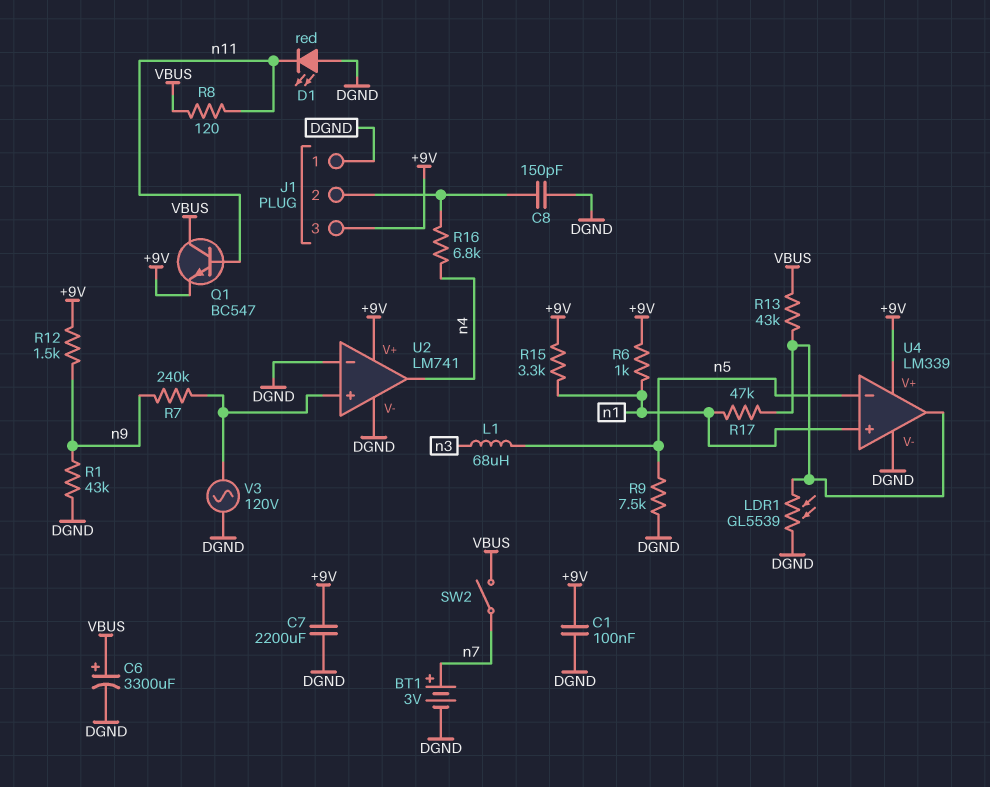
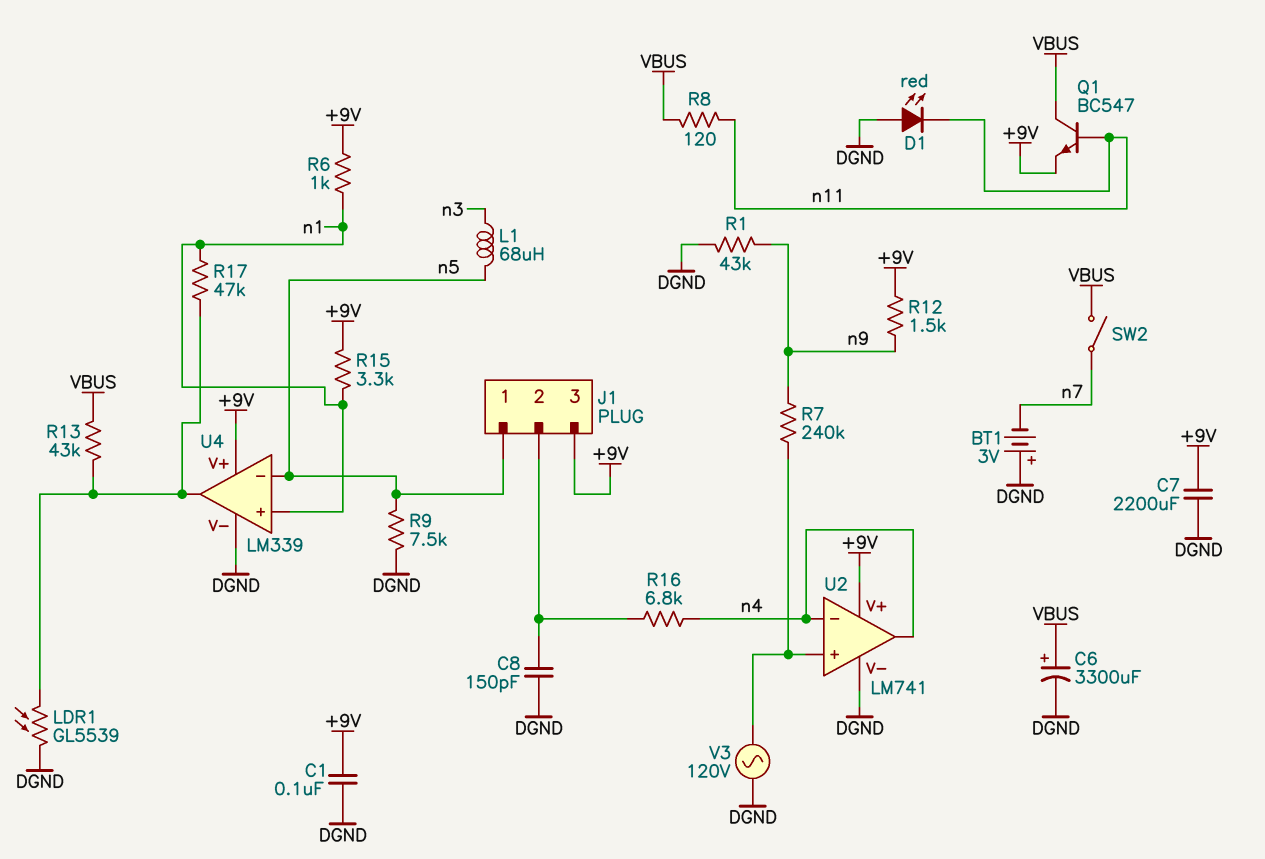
BT1: 3V (plus n7, minus DGND) -> 3V (plus DGND, minus n7)
J1 pin 1: DGND -> n5
U2 pin in-: DGND -> n4

